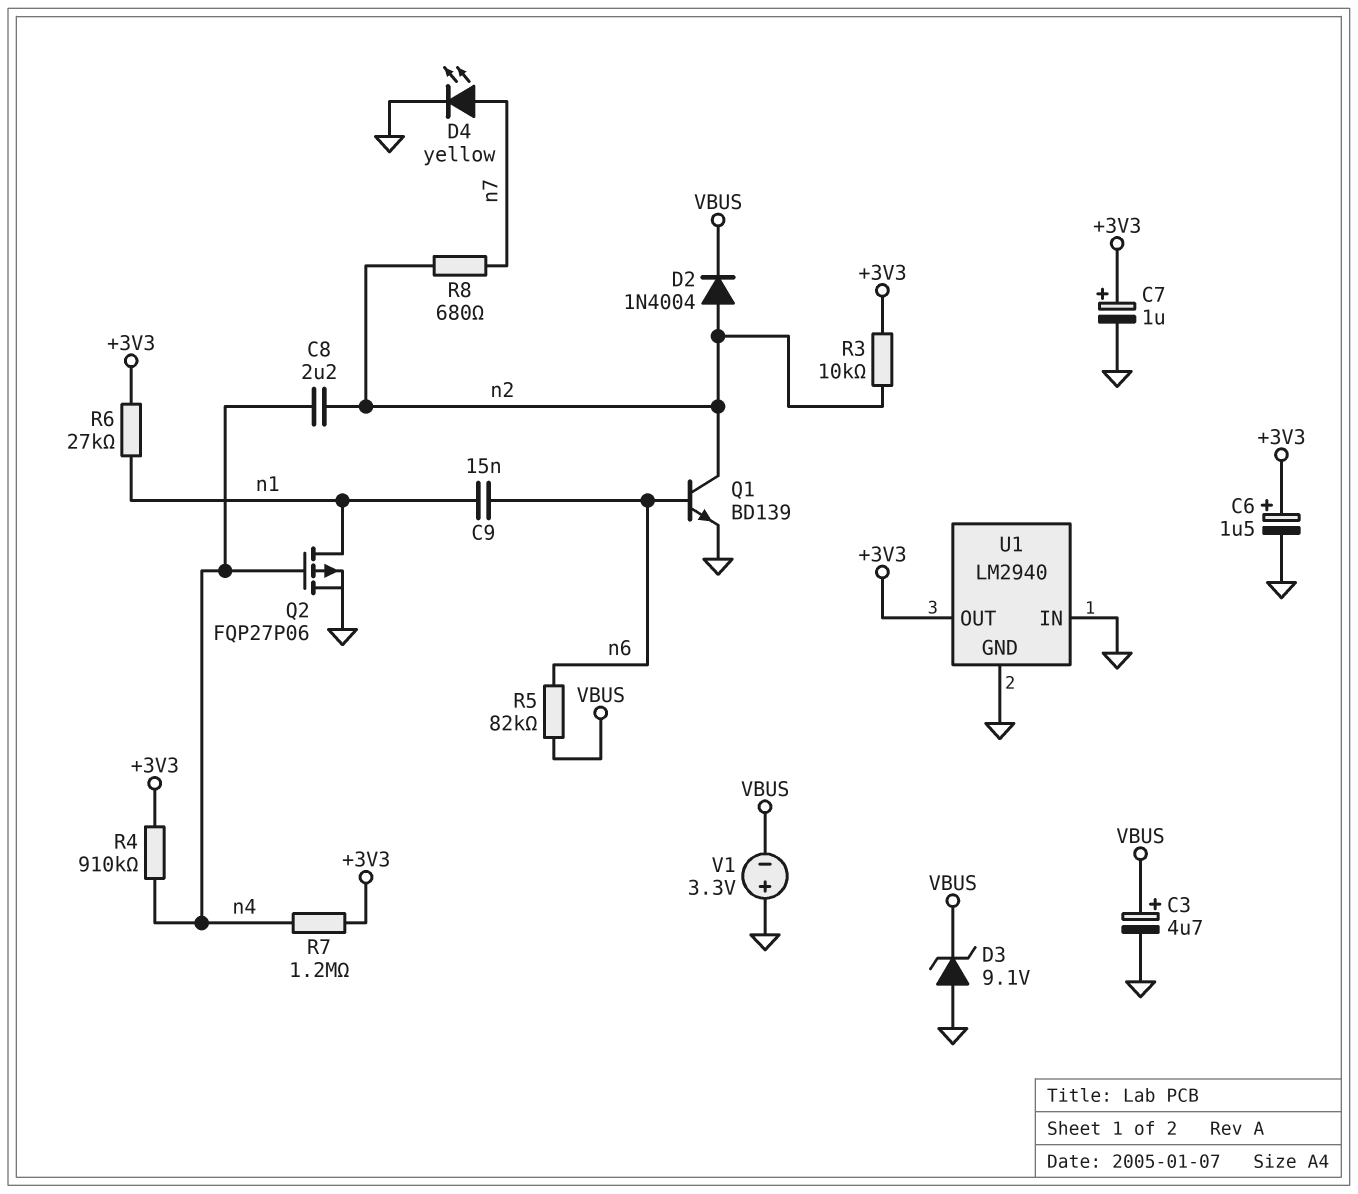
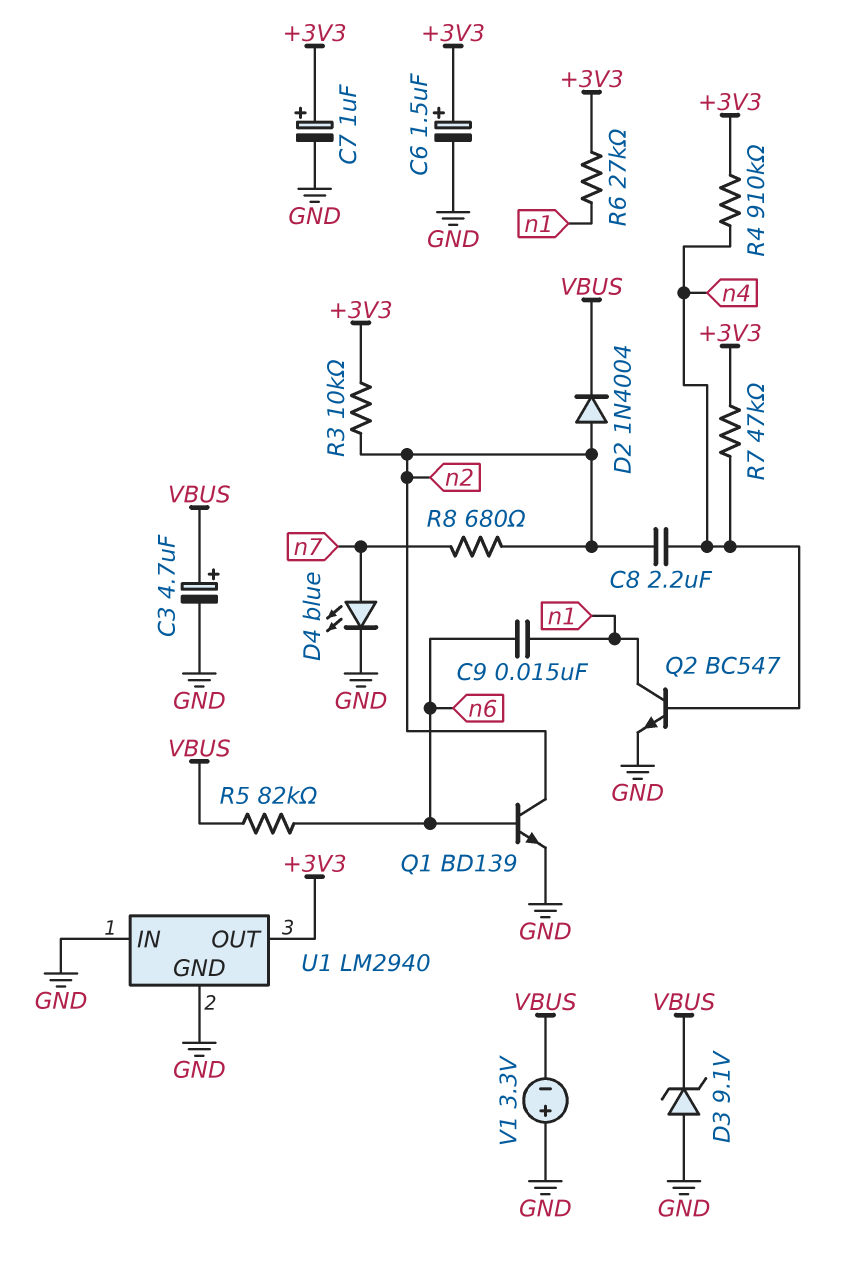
D4: LED yellow (A n7, K GND) -> LED blue (A n7, K GND)
Q2: PMOS FQP27P06 (G n4, D n1, S GND) -> NPN BC547 (B n4, C n1, E GND)
R7: 1.2M (+3V3, n4) -> 47k (+3V3, n4)

